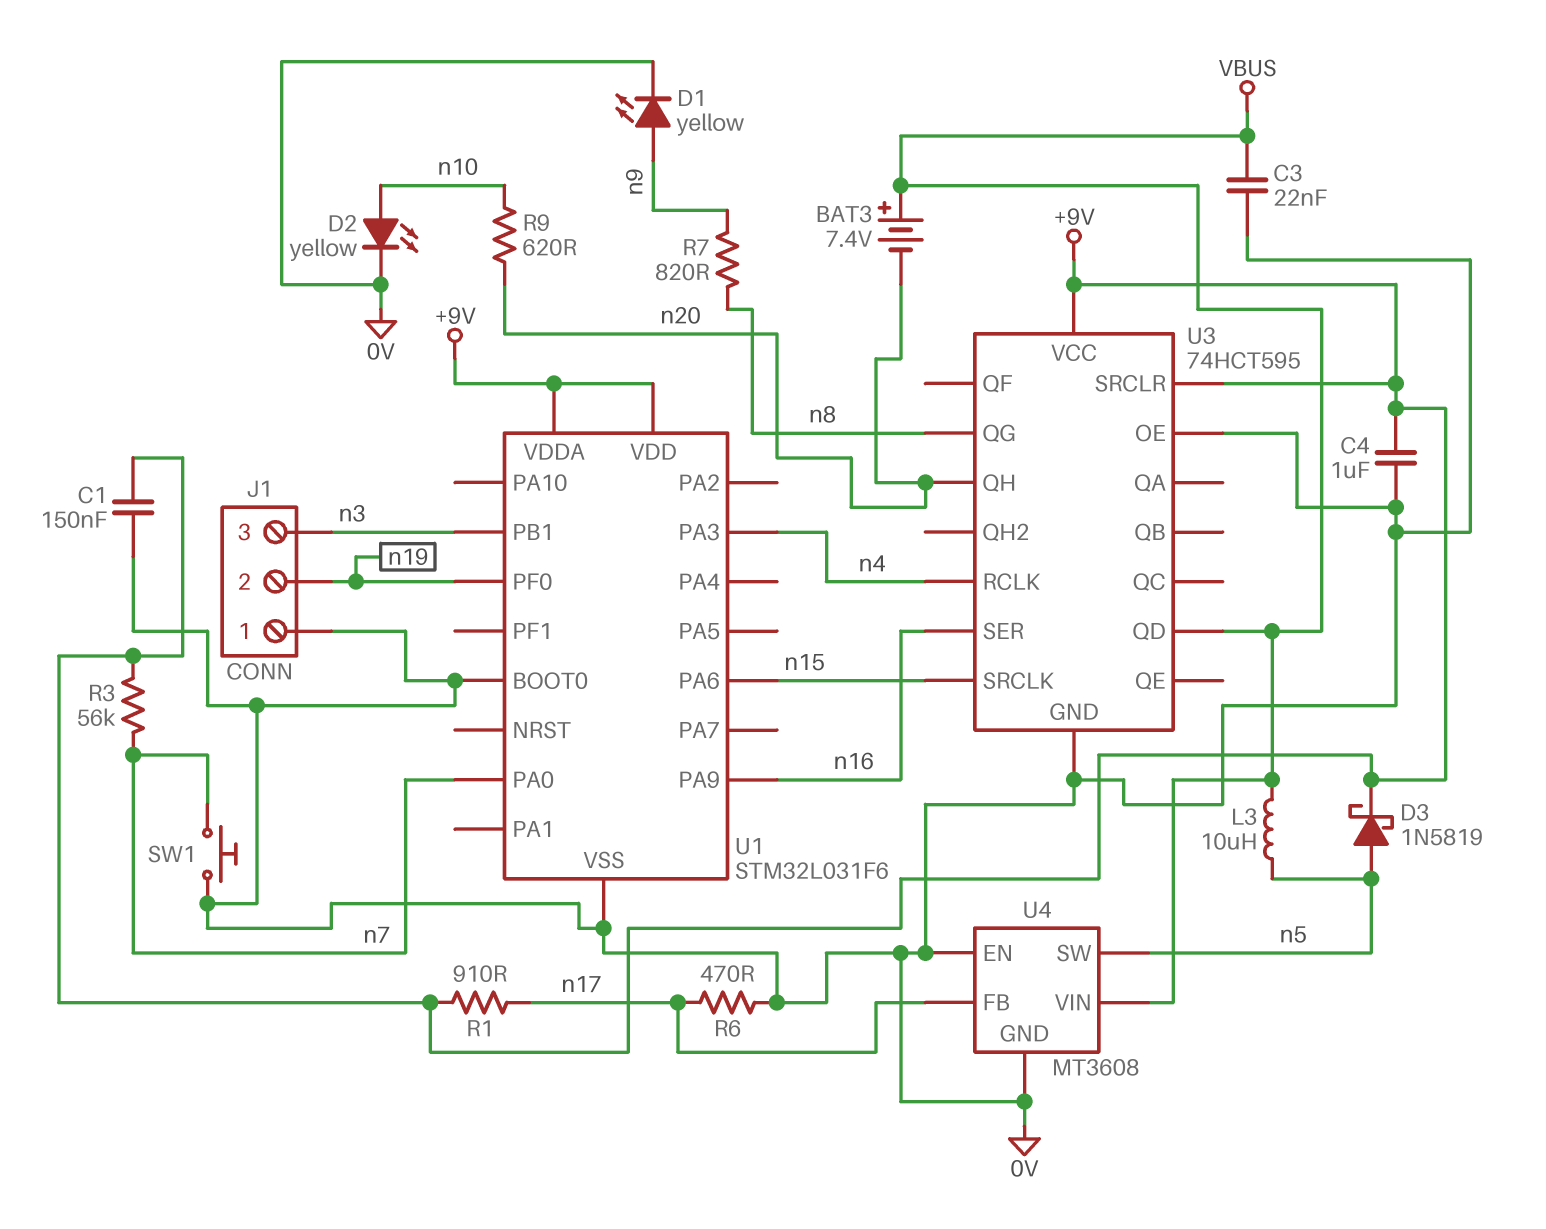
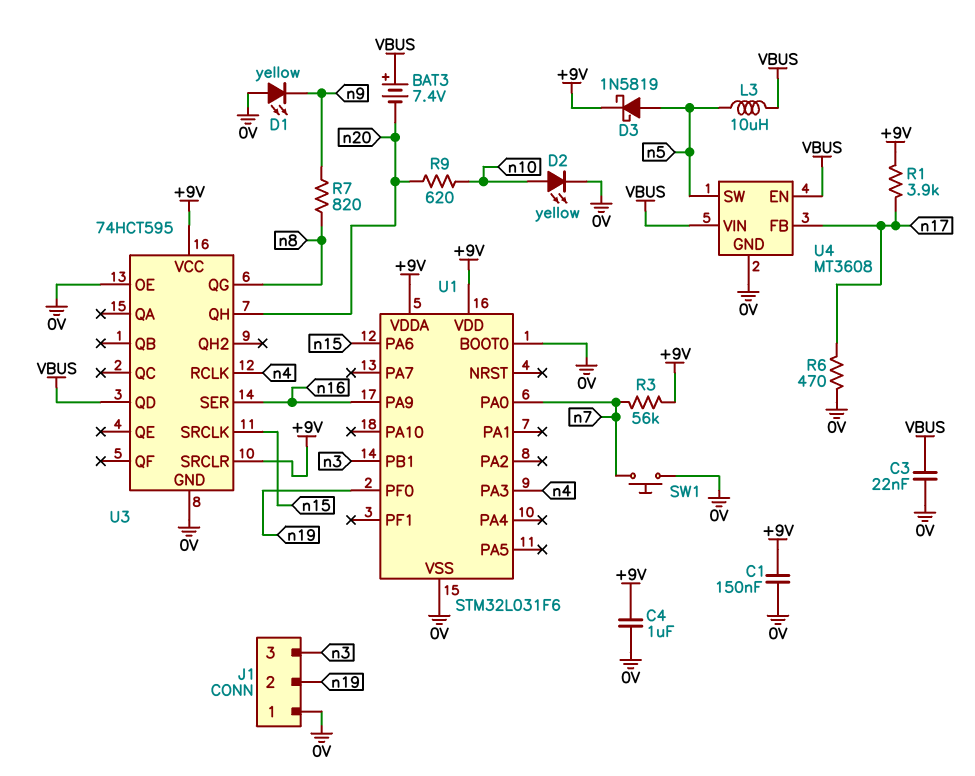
D1: LED yellow (A n9, K 0V) -> LED yellow (A 0V, K n9)
R1: 910 (+9V, n17) -> 3.9k (+9V, n17)
U4 pin EN: 0V -> VBUS

